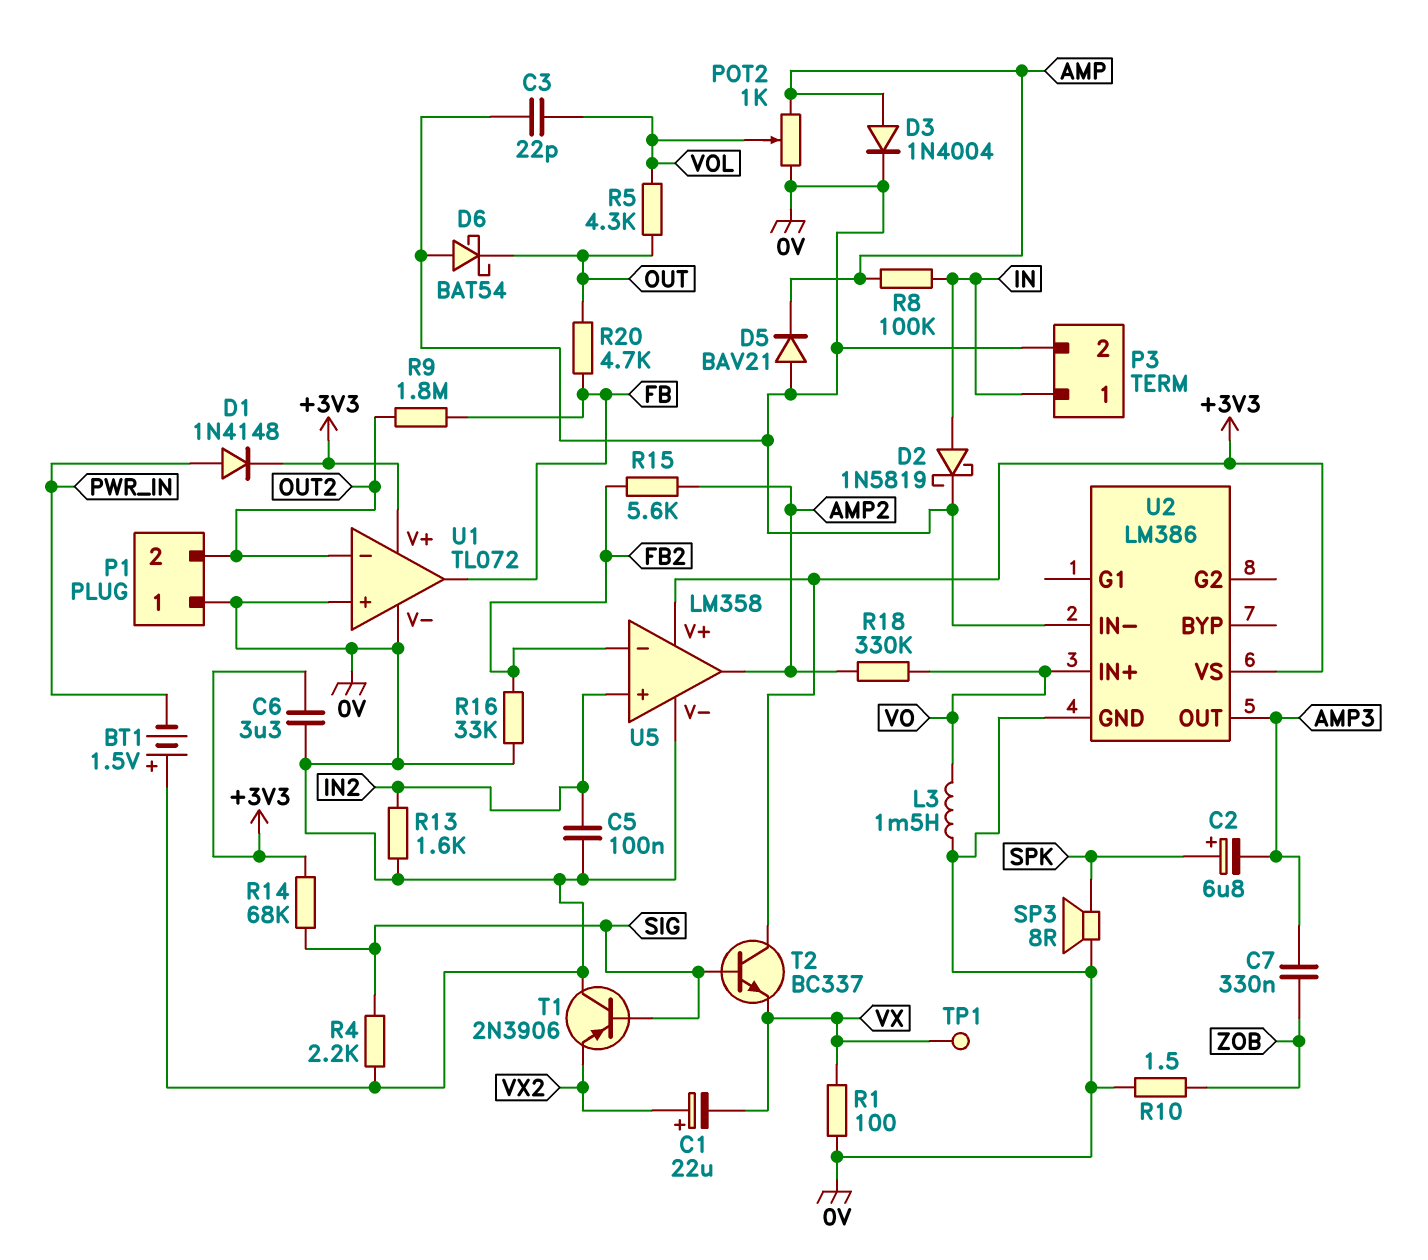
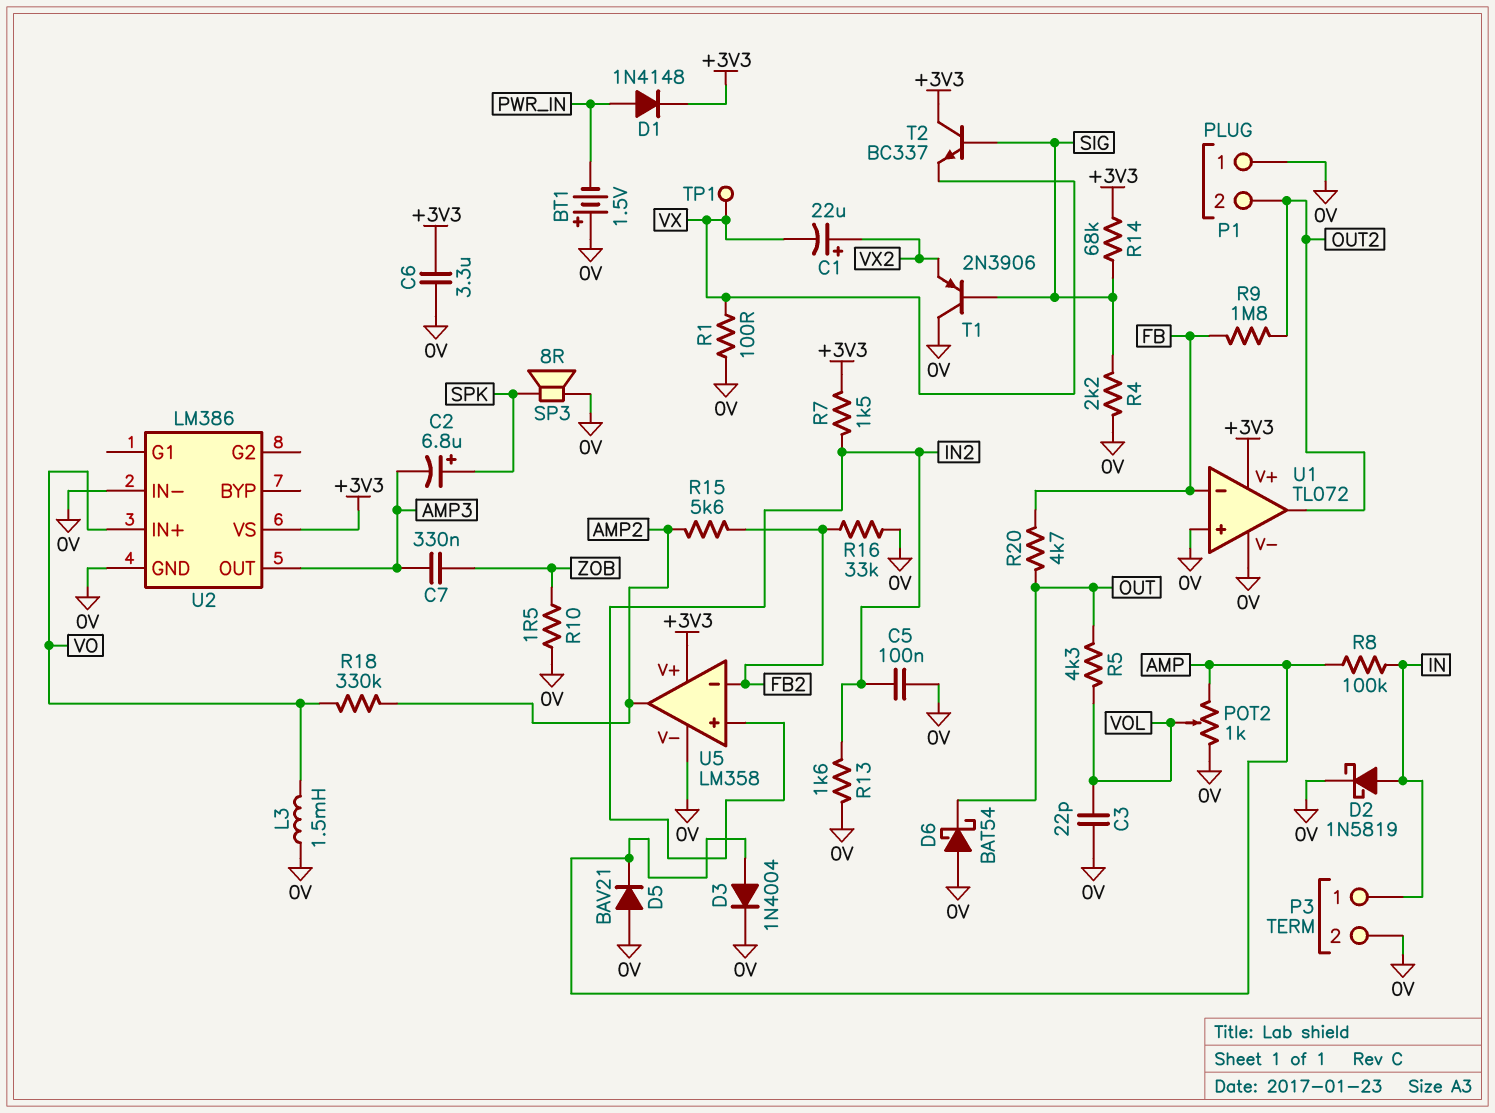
R7: none -> 1.5k (+3V3, IN2)
U1 pin in-: OUT2 -> FB
U1 pin out: FB -> OUT2

